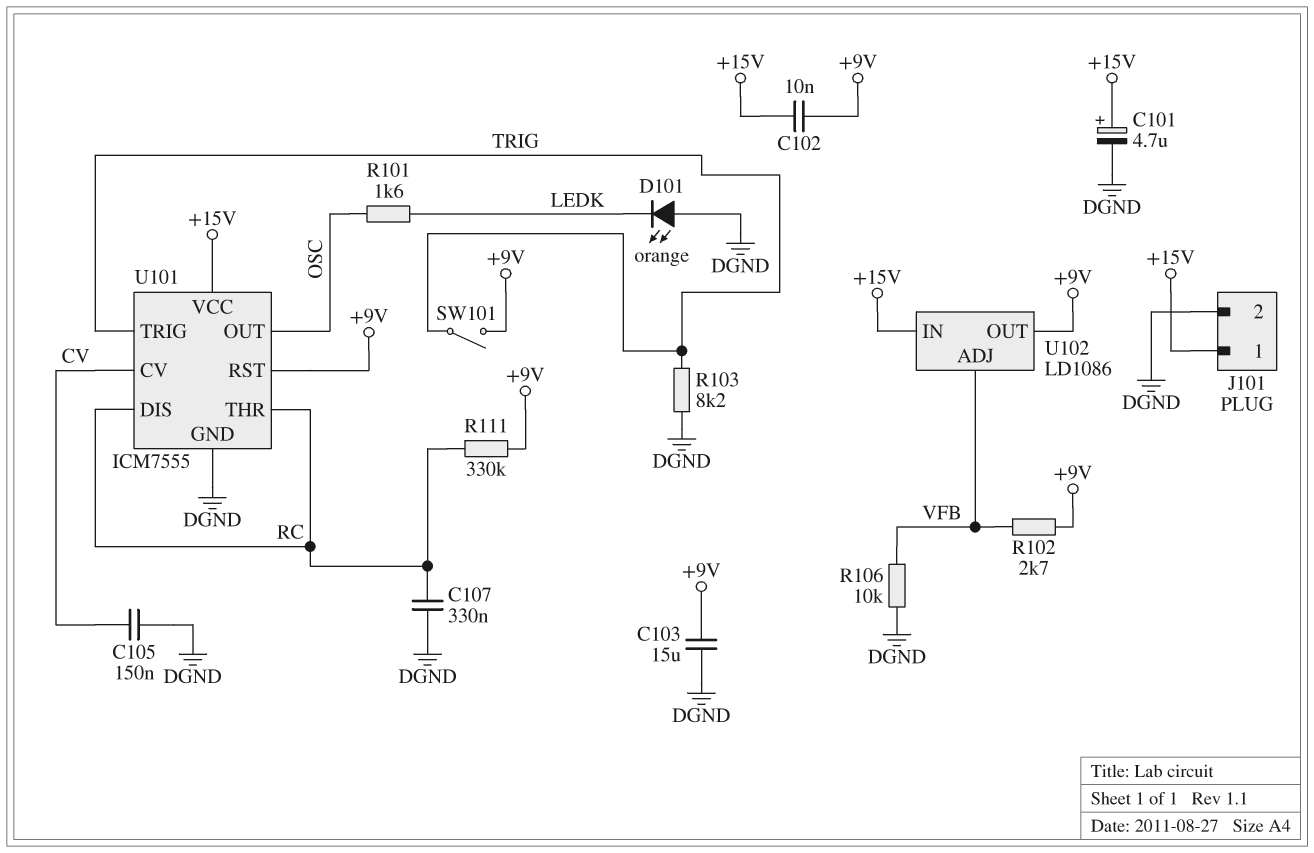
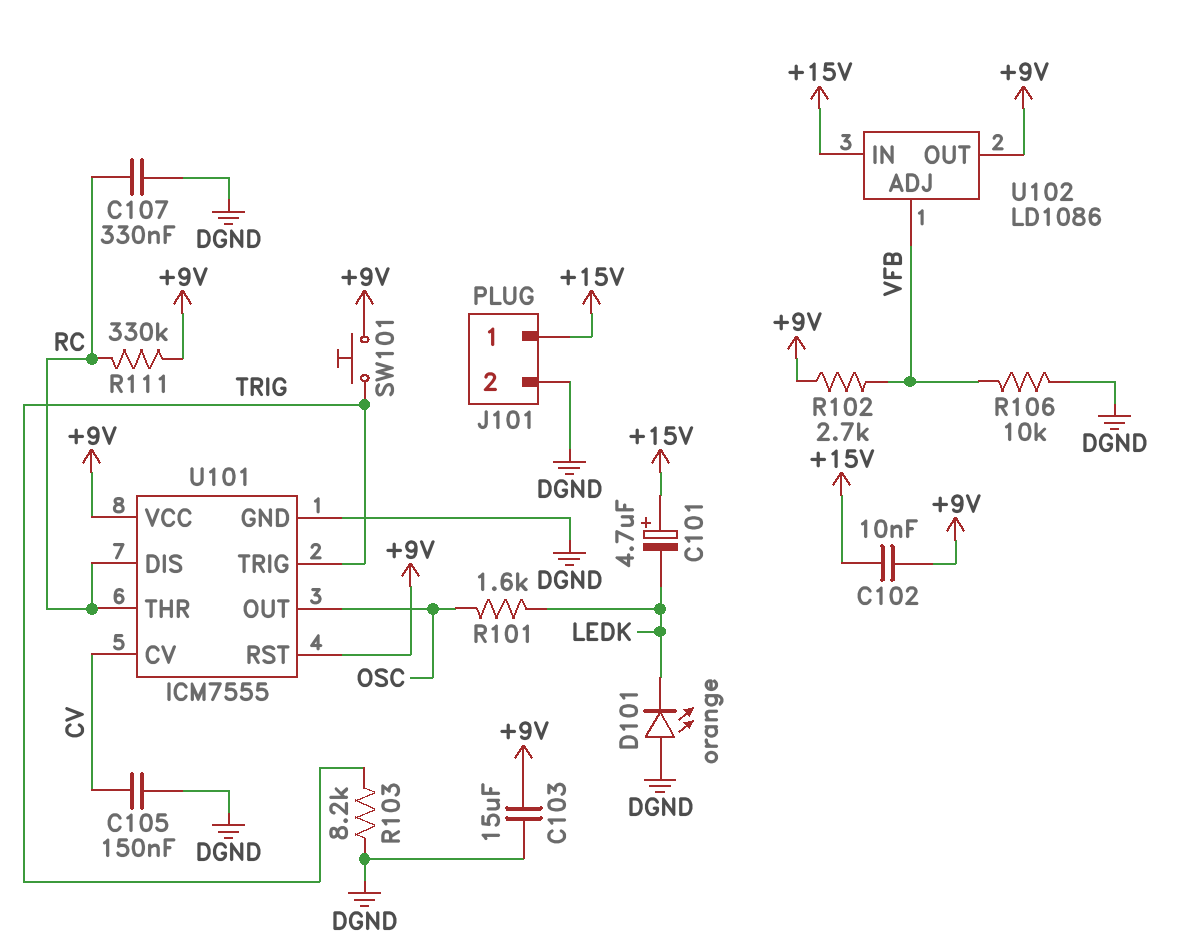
C101: 4.7uF (plus +15V, minus DGND) -> 4.7uF (plus +15V, minus LEDK)
SW101: switch (+9V, TRIG) -> button (+9V, TRIG)
U101 pin VCC: +15V -> +9V

